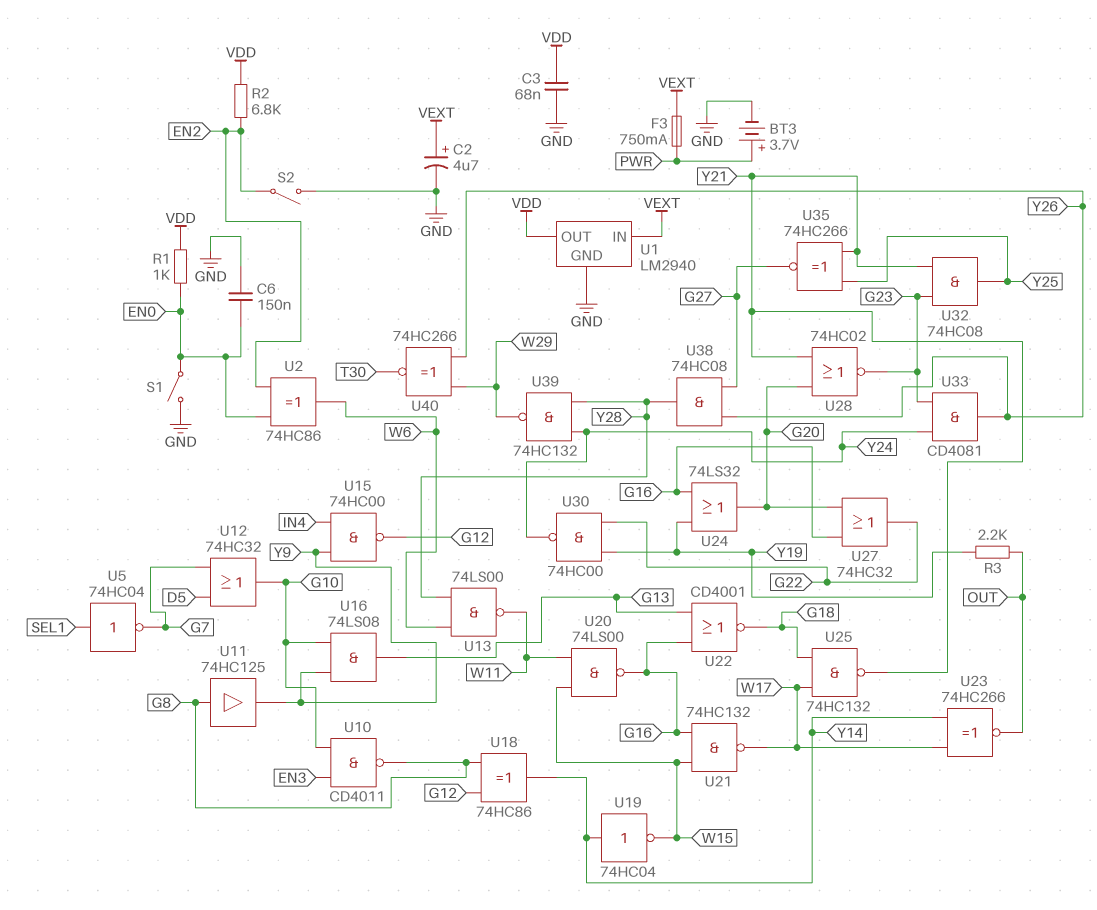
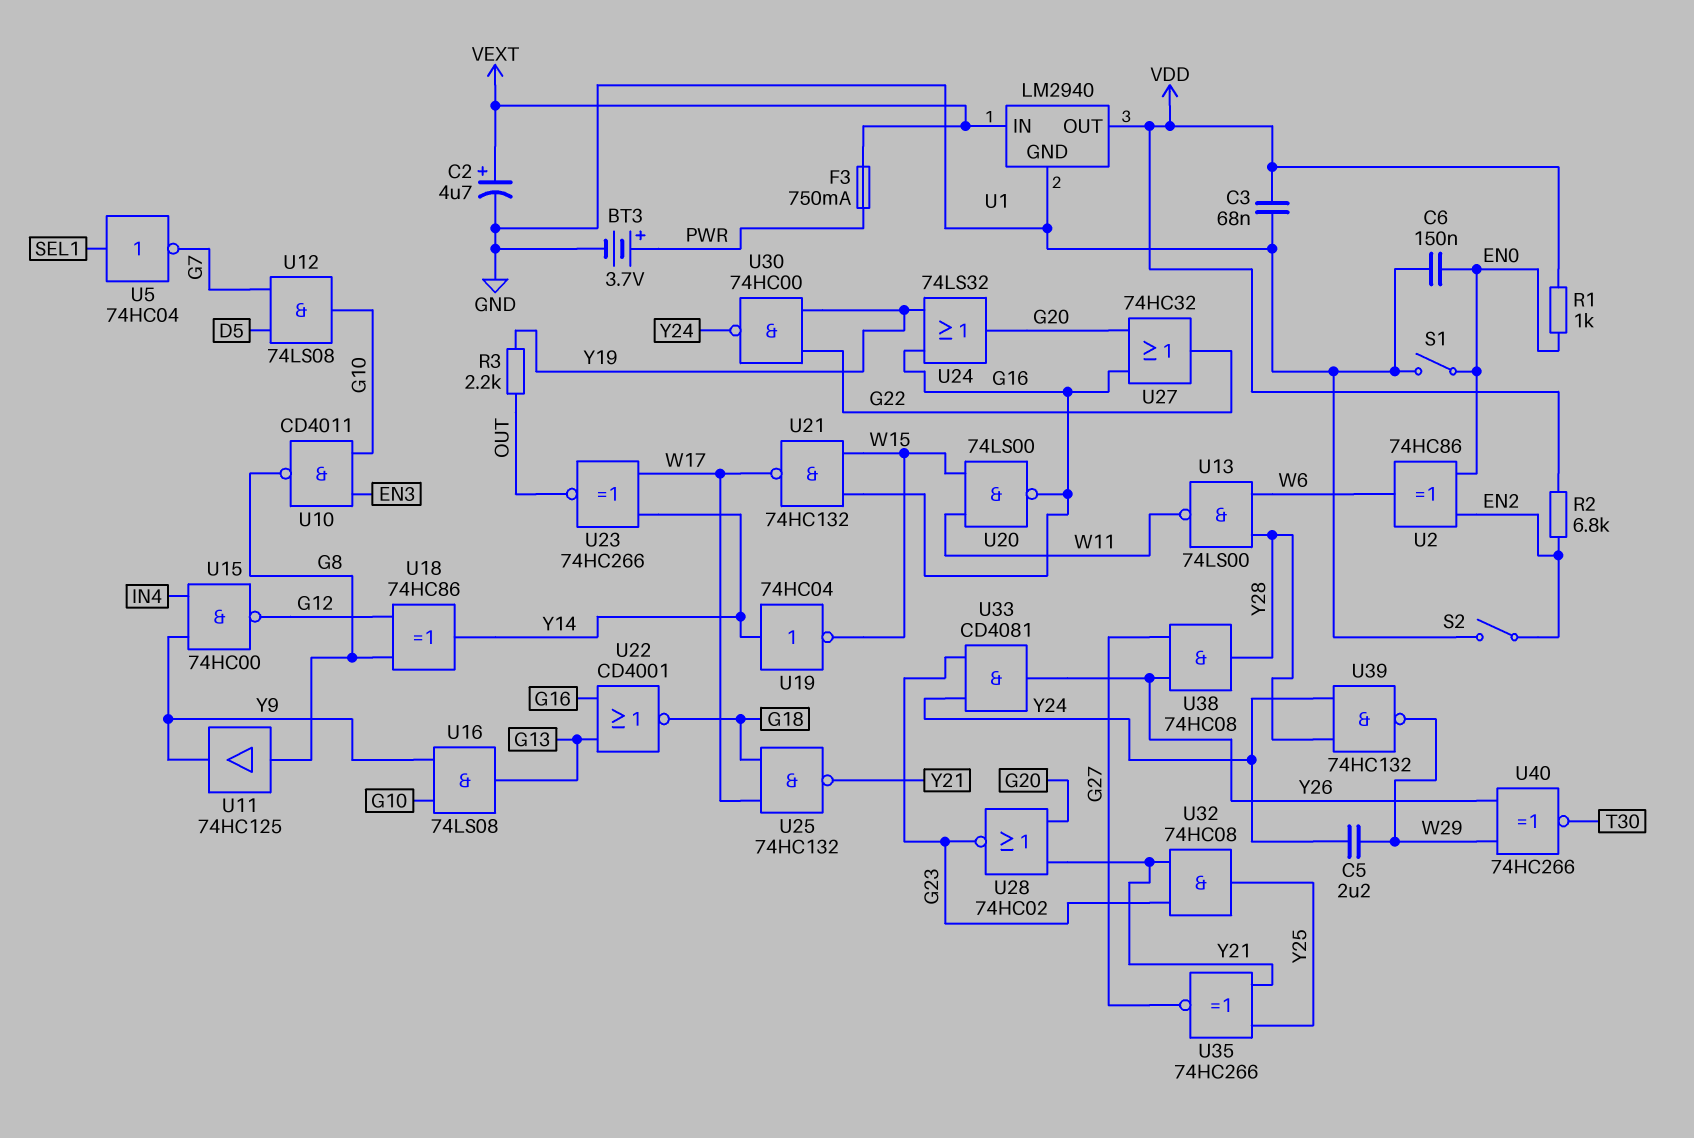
C5: none -> 2.2uF (W29, Y24)
U12: OR 74HC32 (in D5, in G7, out G10) -> AND 74LS08 (in D5, in G7, out G10)

